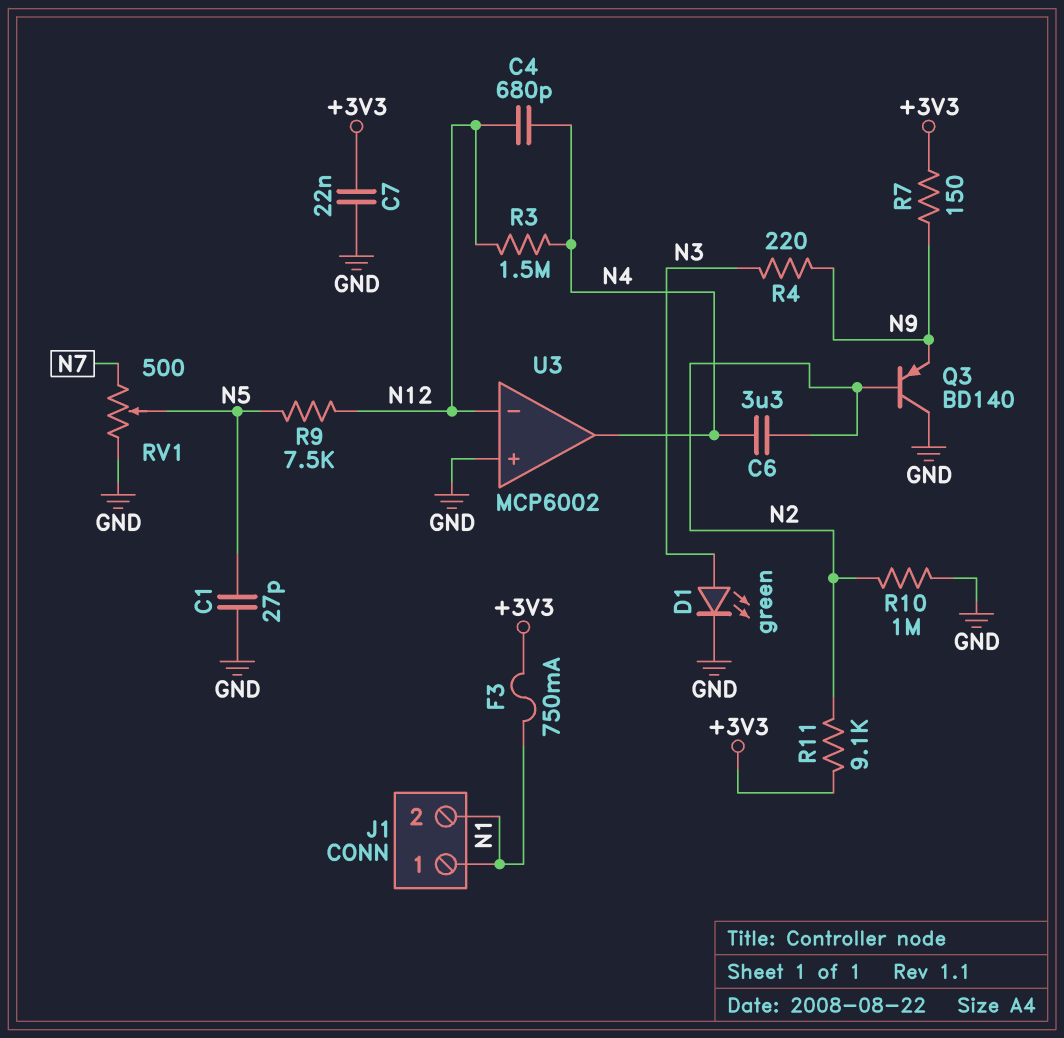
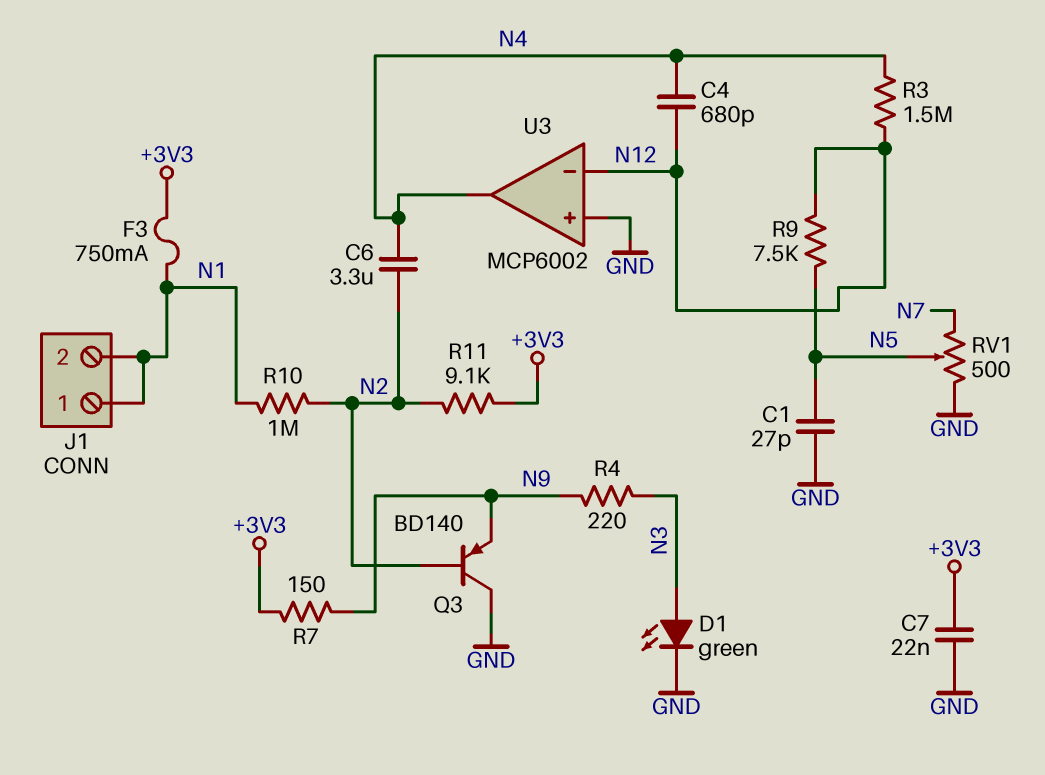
R10: 1M (GND, N2) -> 1M (N1, N2)

